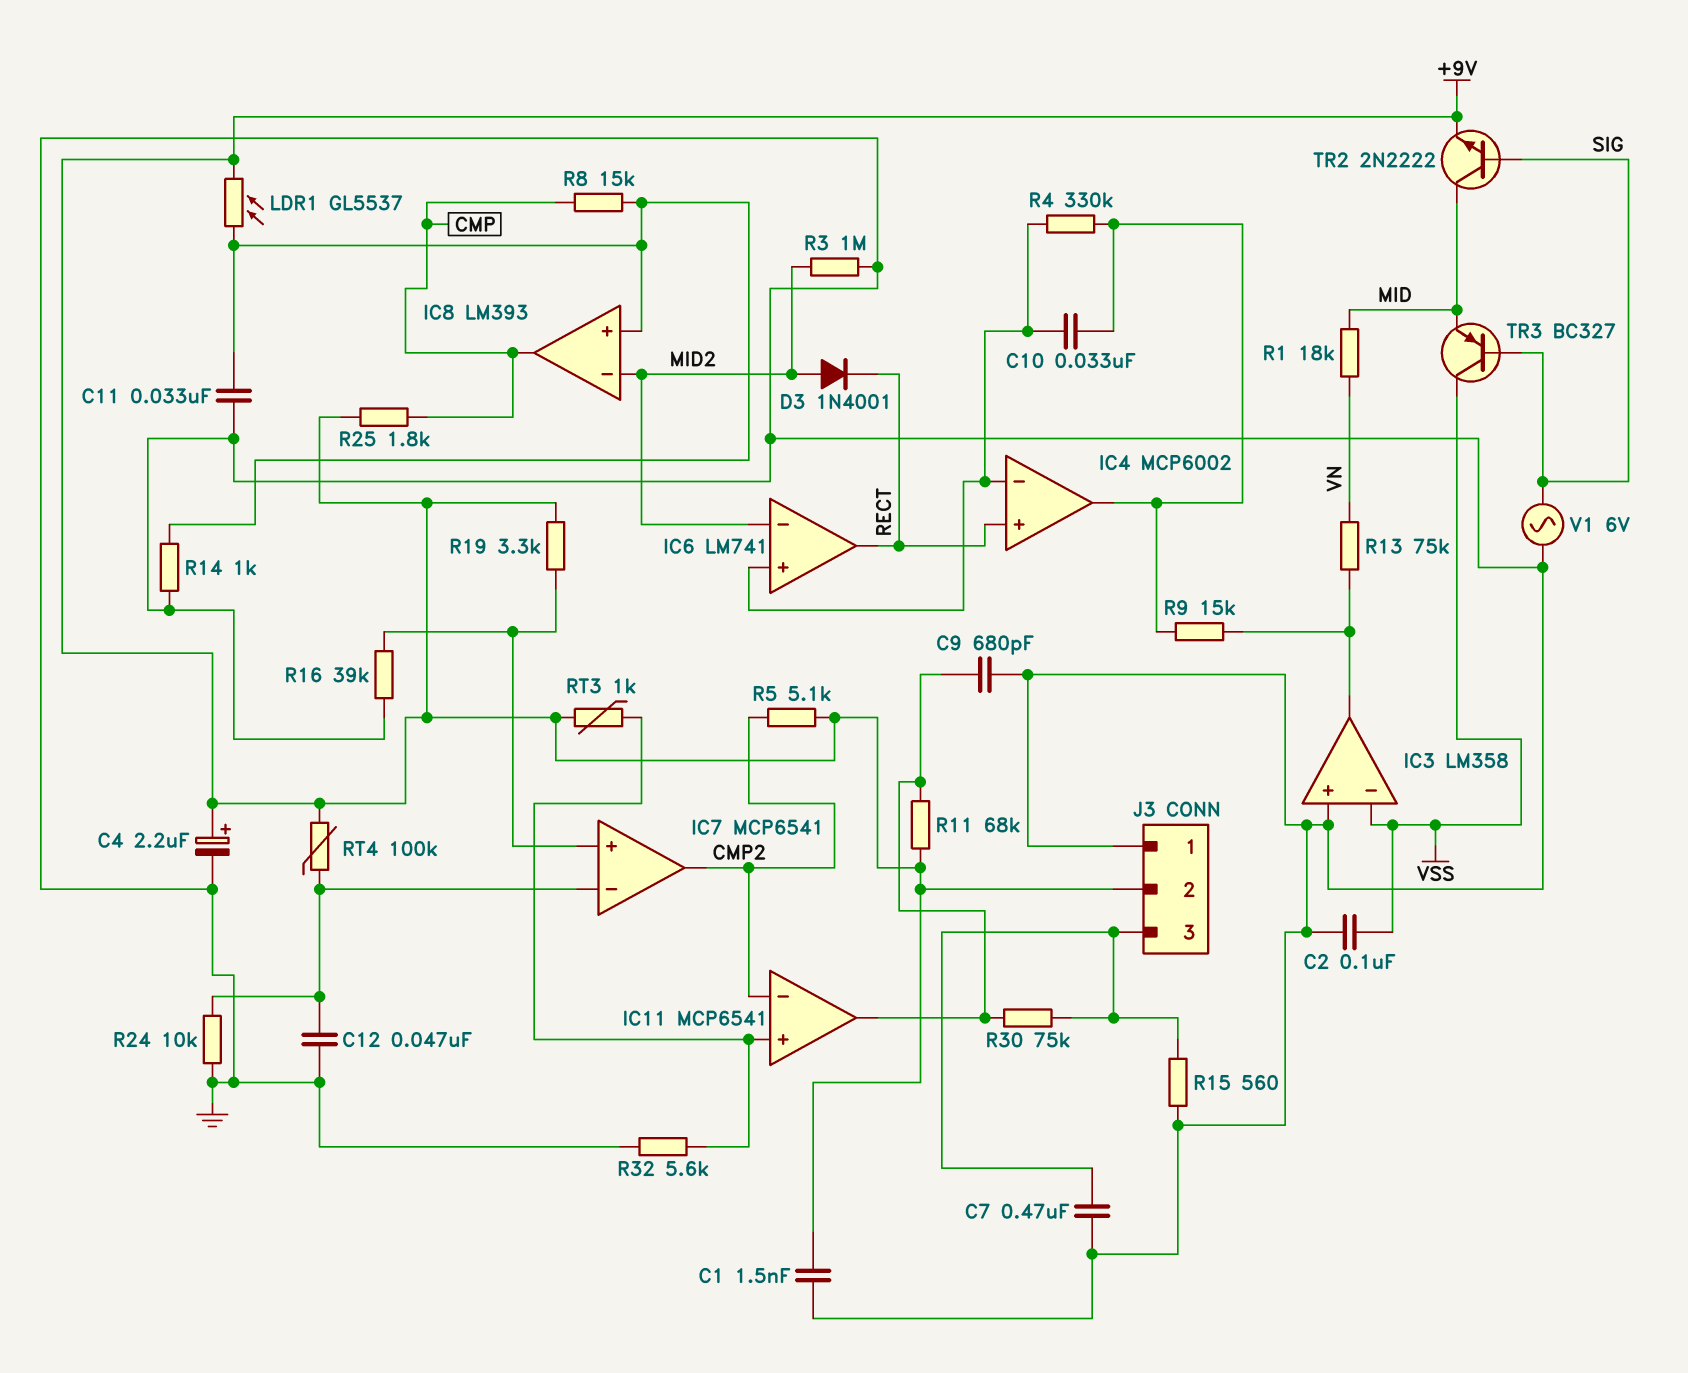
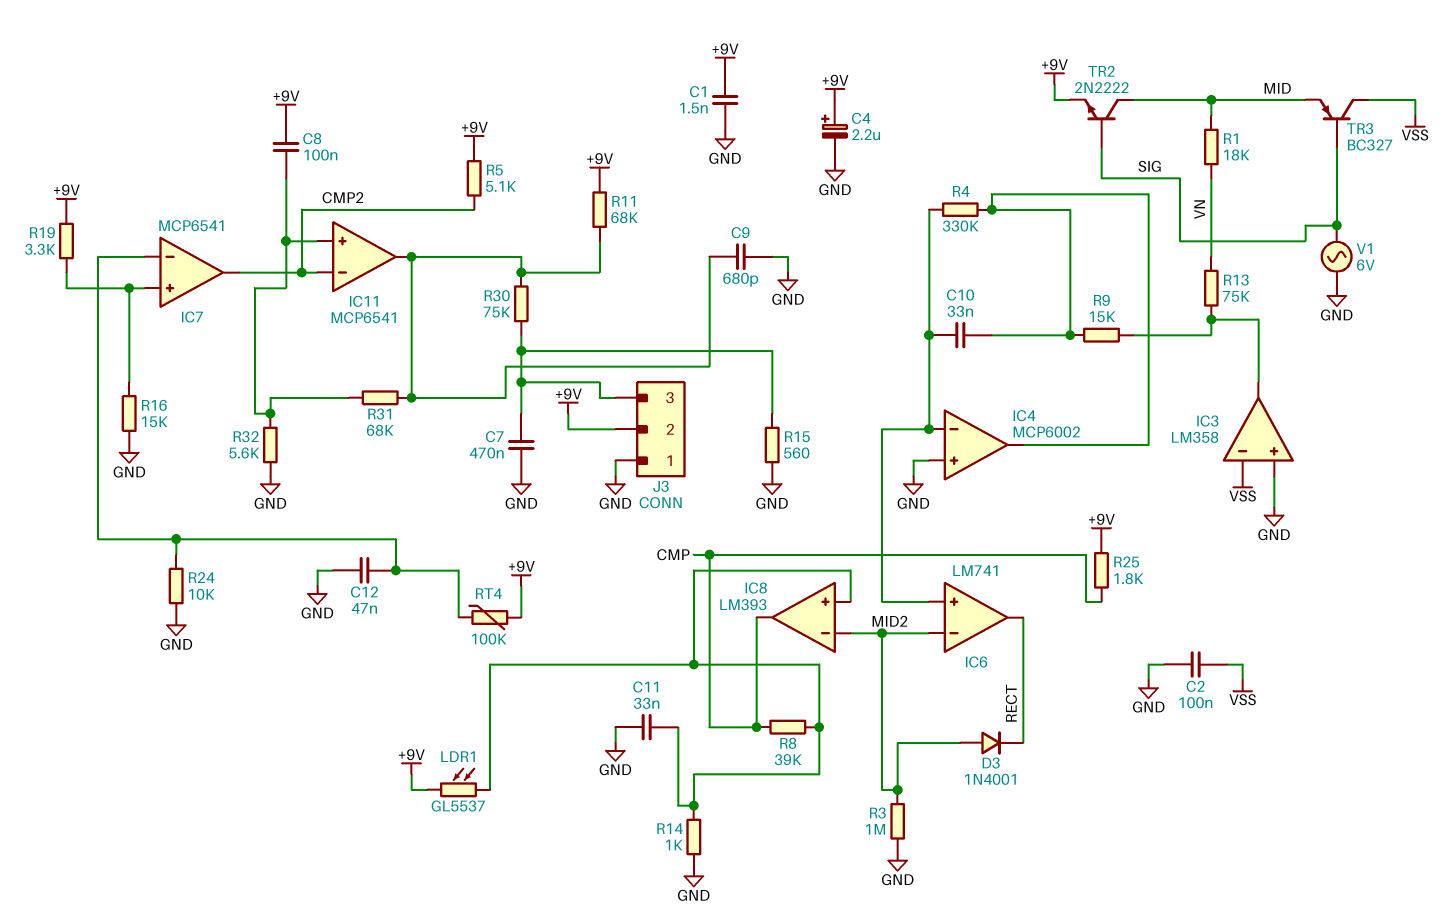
C8: none -> 100nF (+9V, IC11/in+)
IC4 pin in+: RECT -> GND
R8: 15k (CMP, IC8/in+) -> 39k (CMP, IC8/in+)
R16: 39k (GND, IC7/in+) -> 15k (GND, IC7/in+)
R31: none -> 68k (IC11/in+, IC11/out)
RT3: 1k (+9V, IC11/in+) -> none

